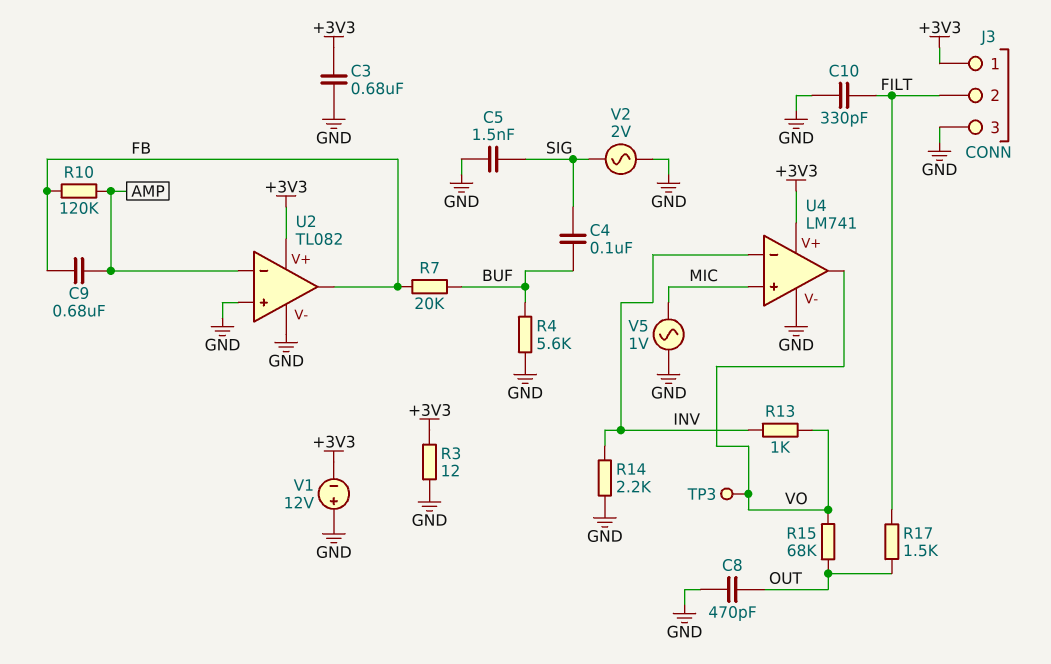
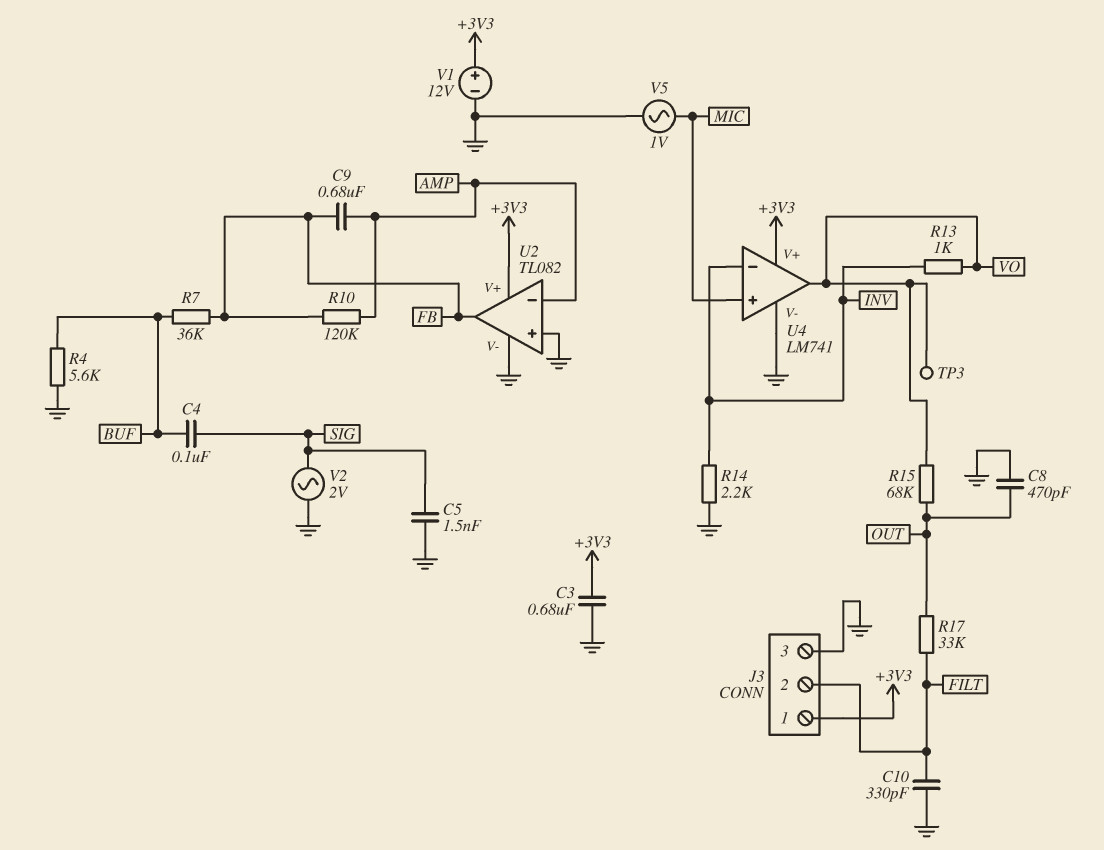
R3: 12 (+3V3, GND) -> none
R7: 20k (BUF, FB) -> 36k (BUF, FB)
R17: 1.5k (FILT, OUT) -> 33k (FILT, OUT)
V1: 12V (plus GND, minus +3V3) -> 12V (plus +3V3, minus GND)

